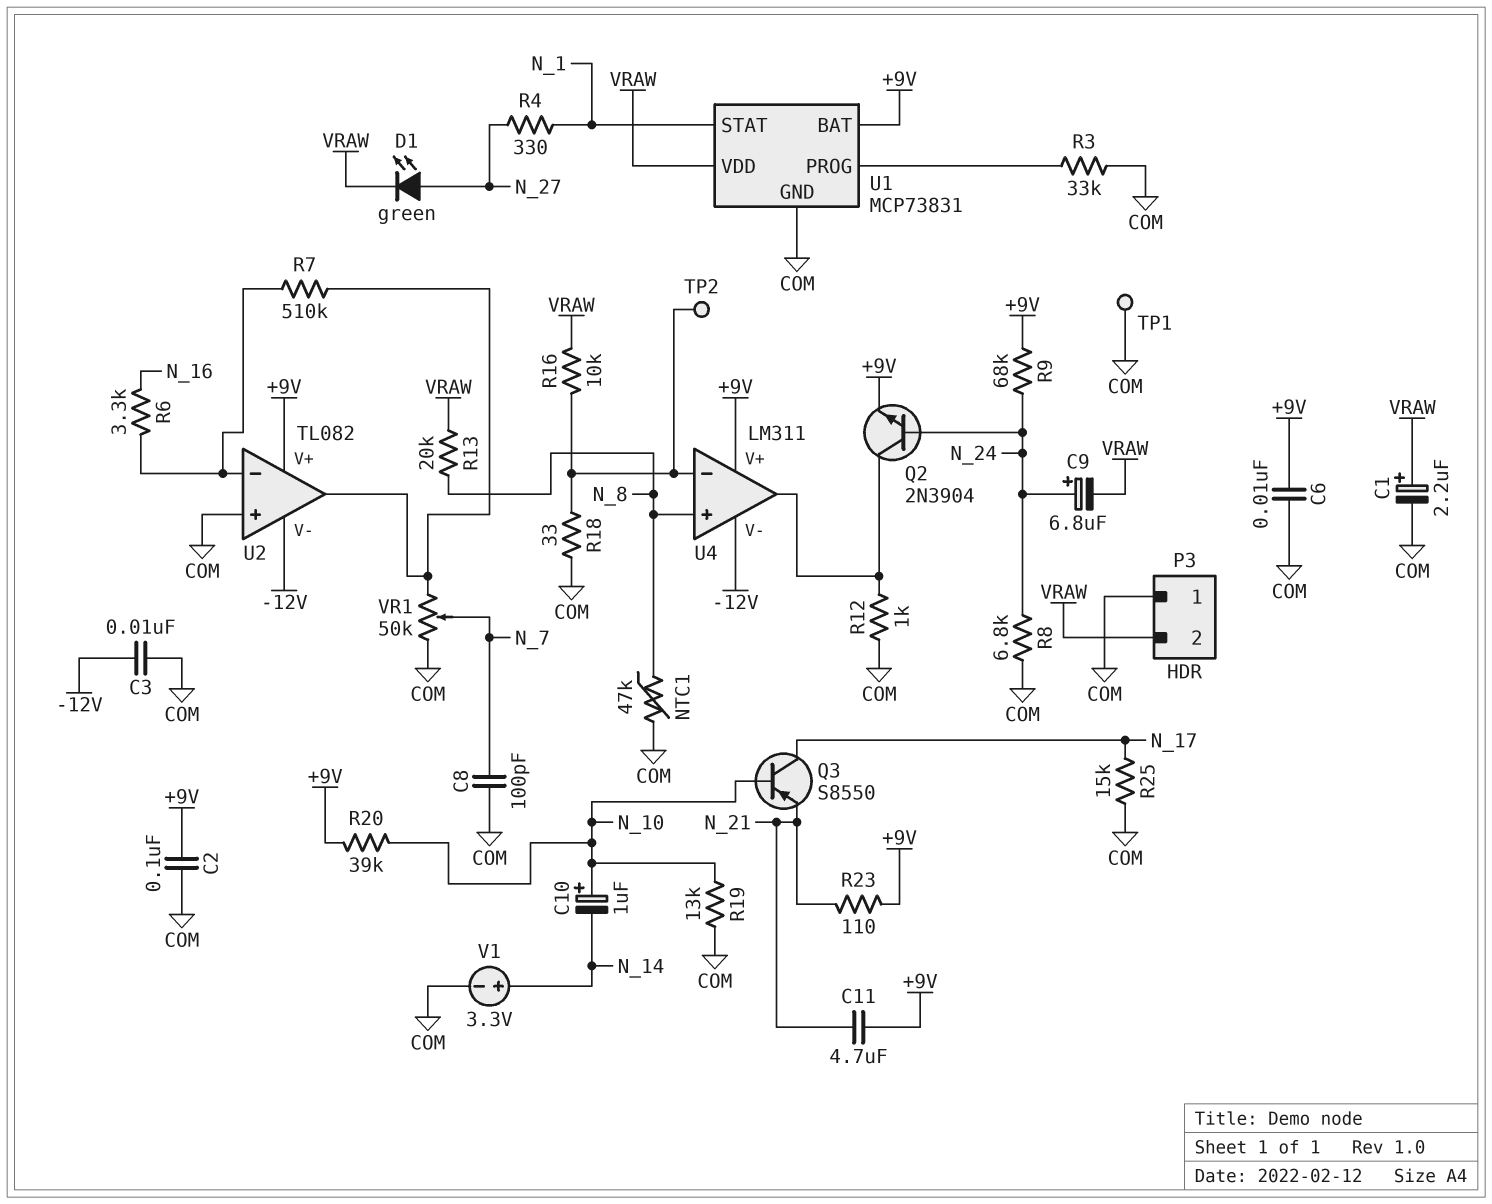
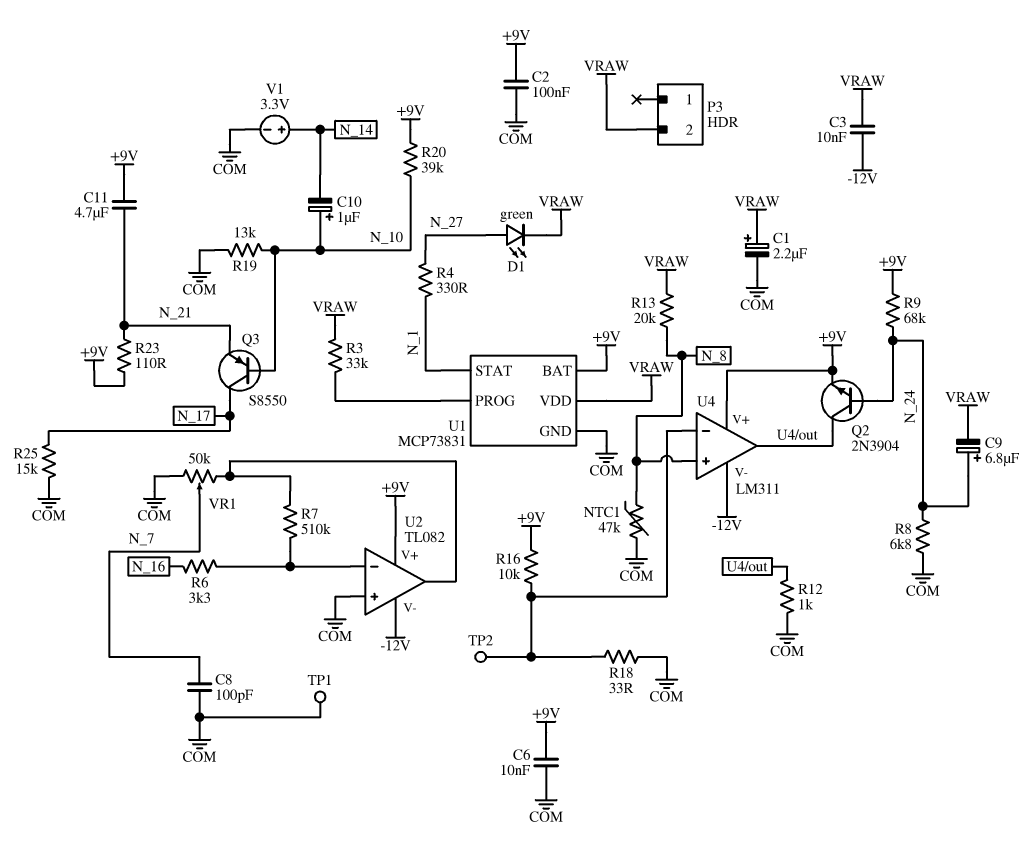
C3: 10nF (-12V, COM) -> 10nF (-12V, VRAW)
P3 pin 1: COM -> none
R3: 33k (COM, U1/PROG) -> 33k (U1/PROG, VRAW)
R16: 10k (U4/in-, VRAW) -> 10k (+9V, U4/in-)

